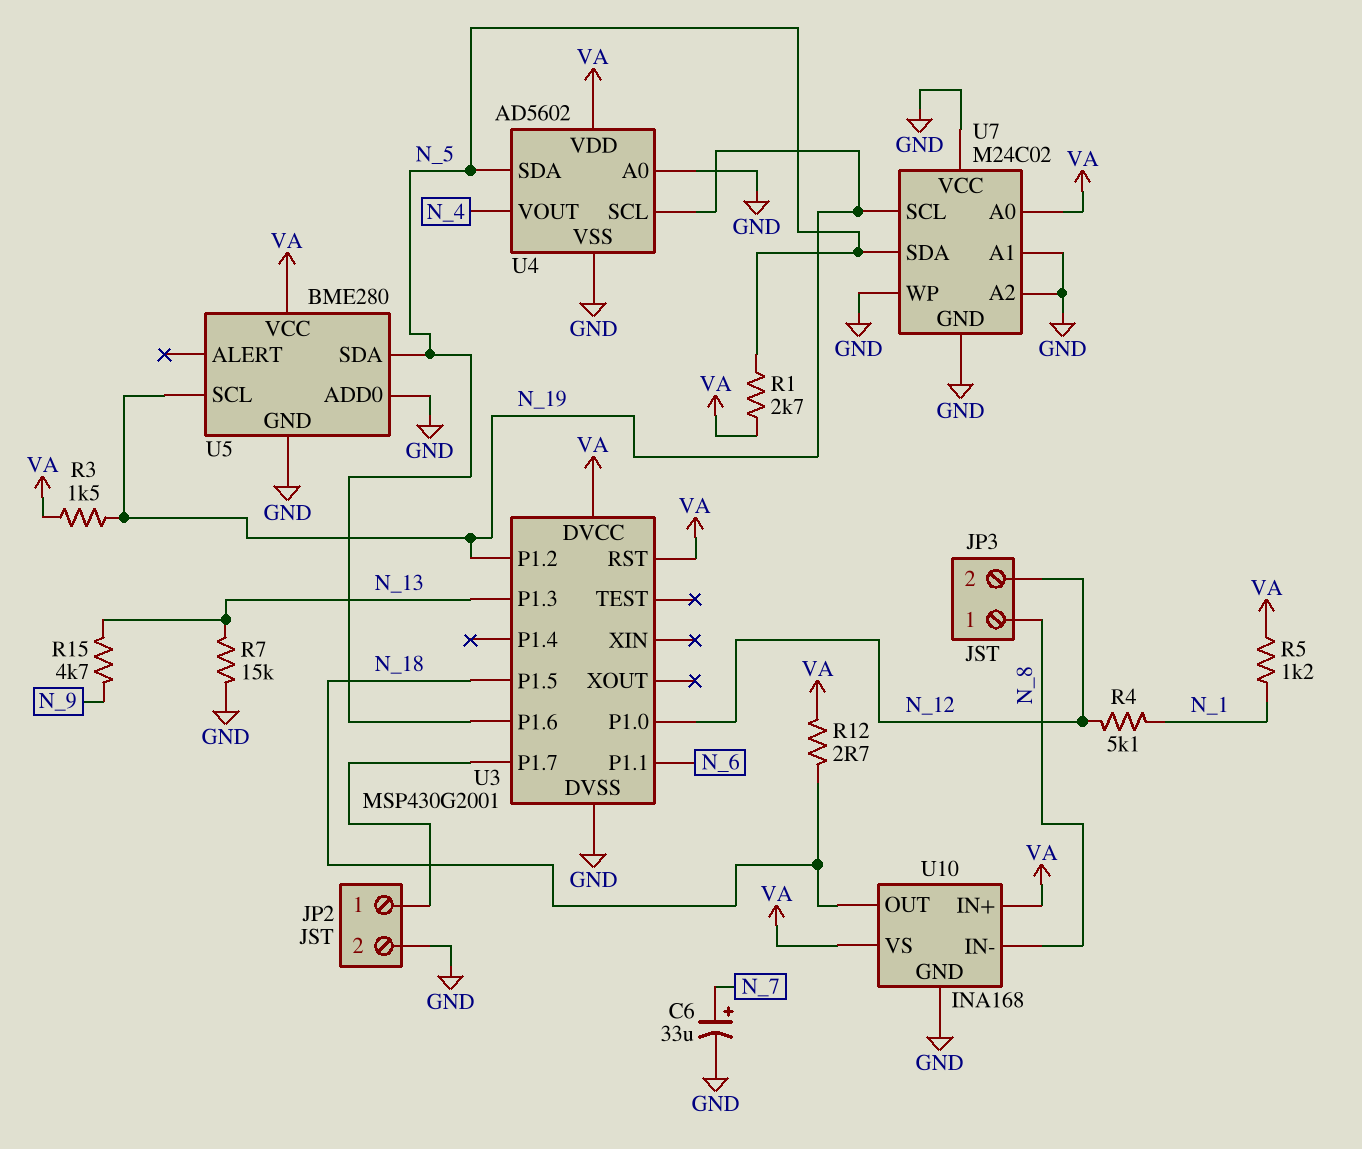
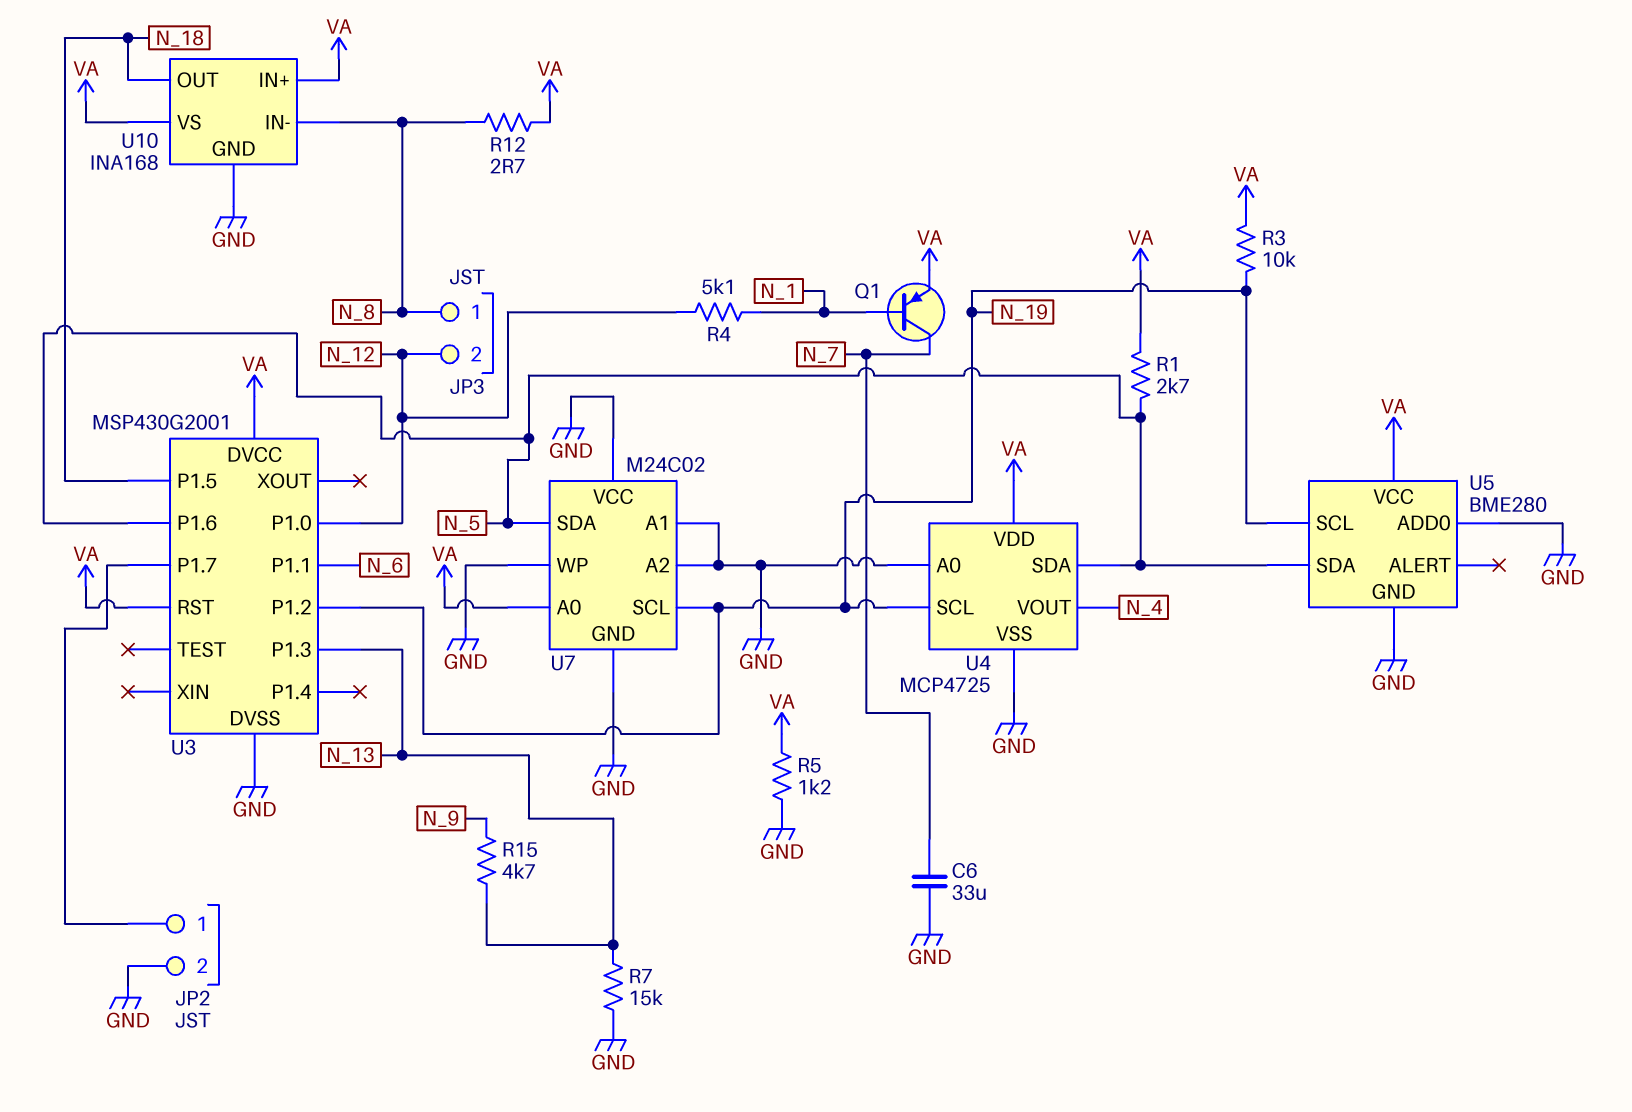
C6: 33uF (plus N_7, minus GND) -> 33uF (GND, N_7)
Q1: none -> PNP (B N_1, C N_7, E VA)
R3: 1.5k (N_19, VA) -> 10k (N_19, VA)
R5: 1.2k (N_1, VA) -> 1.2k (GND, VA)
R12: 2.7 (N_18, VA) -> 2.7 (N_8, VA)
U4: AD5602 -> MCP4725

